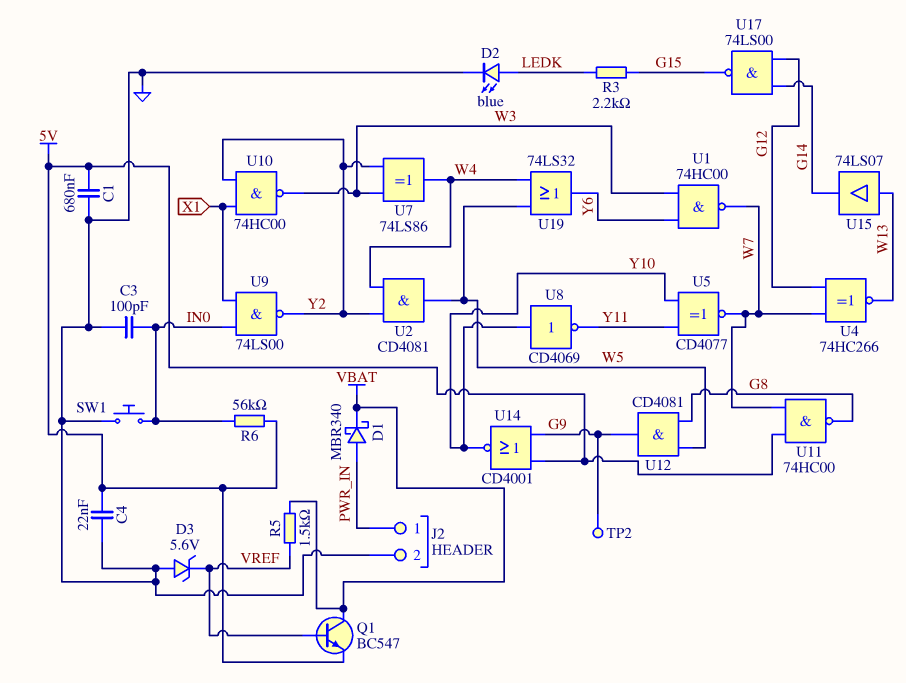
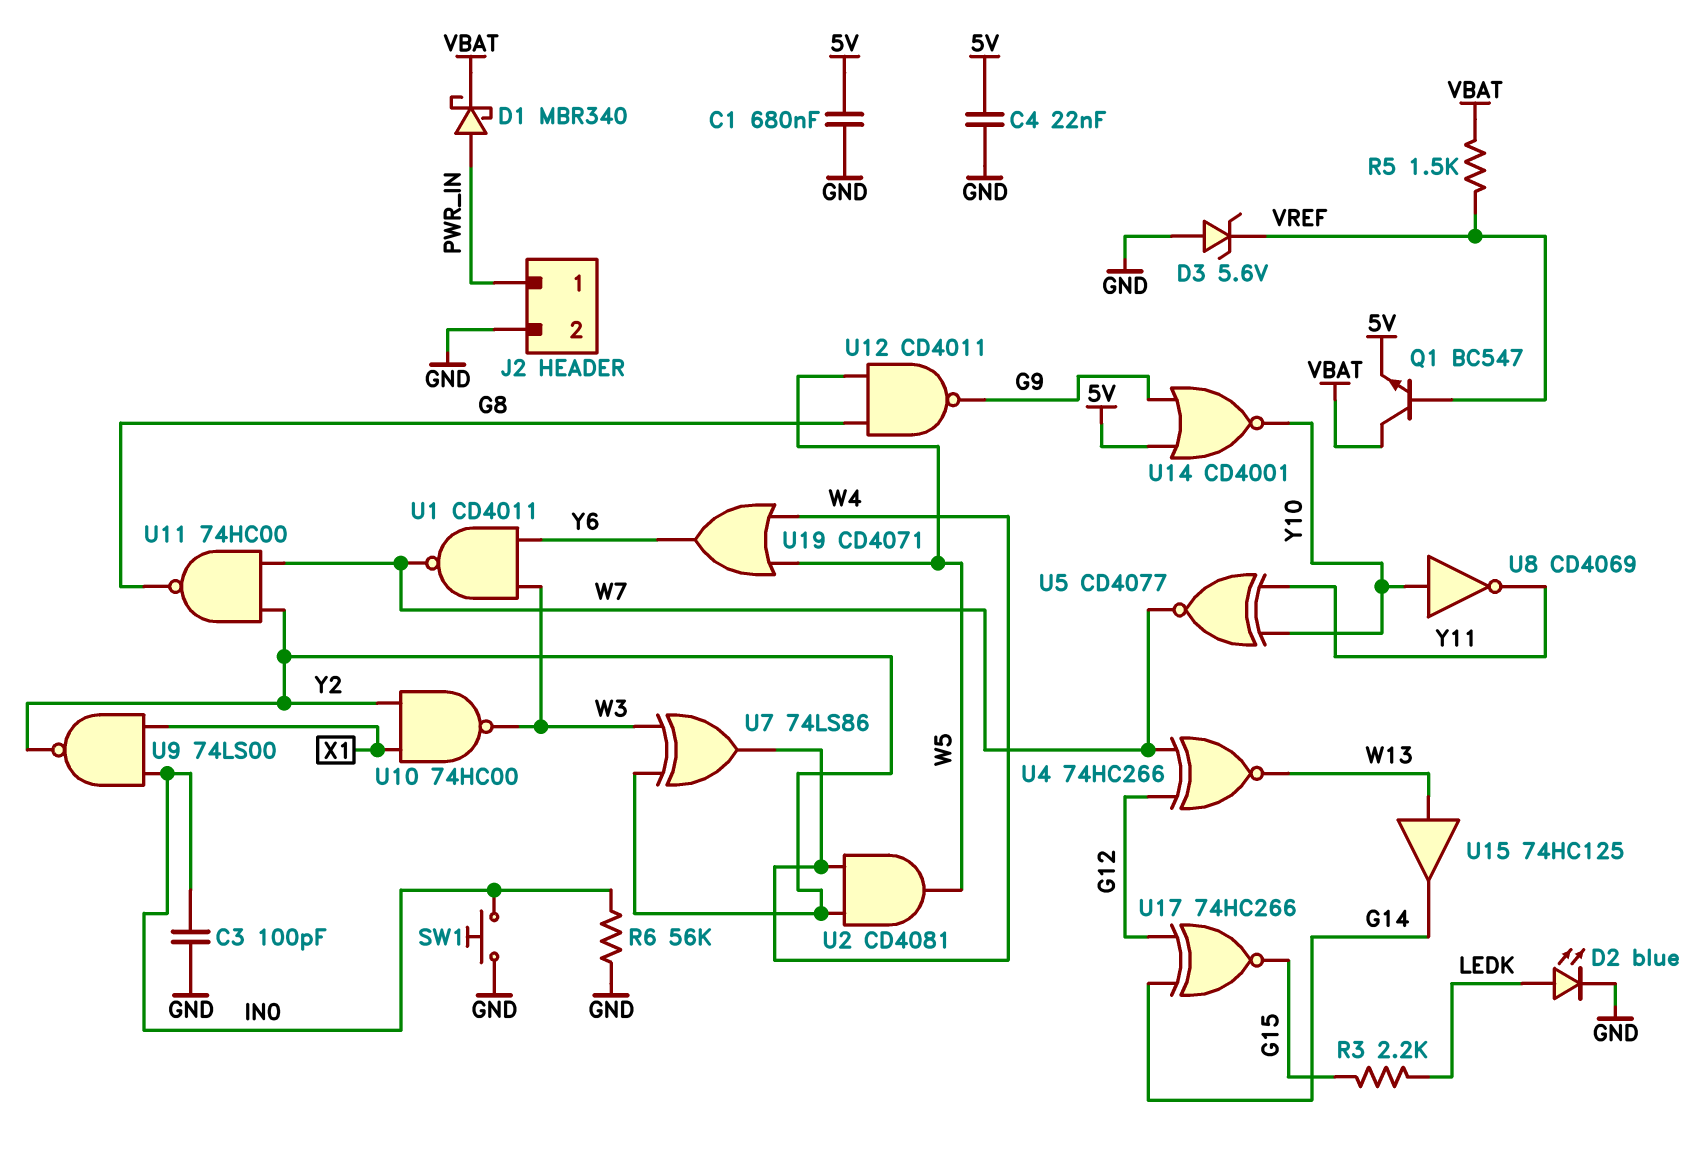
R6: 56k (5V, IN0) -> 56k (GND, IN0)
TP2: test point (G9) -> none
U1: NAND 74HC00 (in W3, in Y6, out W7) -> NAND CD4011 (in W3, in Y6, out W7)
U11: NAND 74HC00 (in 5V, in W7, out G8) -> NAND 74HC00 (in W7, in Y2, out G8)
U12: AND CD4081 (in G8, in W5, out G9) -> NAND CD4011 (in G8, in W5, out G9)
U15: buffer 74LS07 (in W13, out G14) -> buffer 74HC125 (in W13, out G14)
U17: NAND 74LS00 (in G12, in G14, out G15) -> XNOR 74HC266 (in G12, in G14, out G15)
U19: OR 74LS32 (in W4, in W5, out Y6) -> OR CD4071 (in W4, in W5, out Y6)

